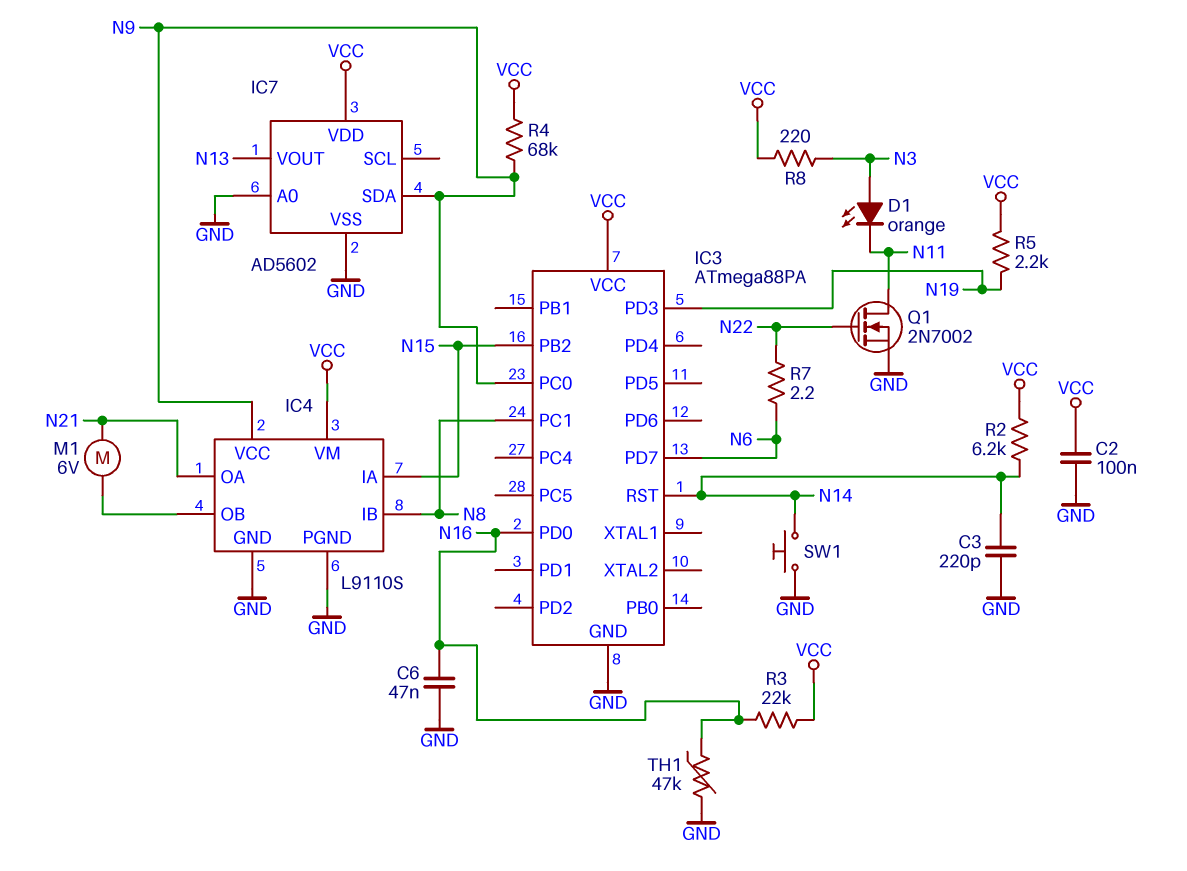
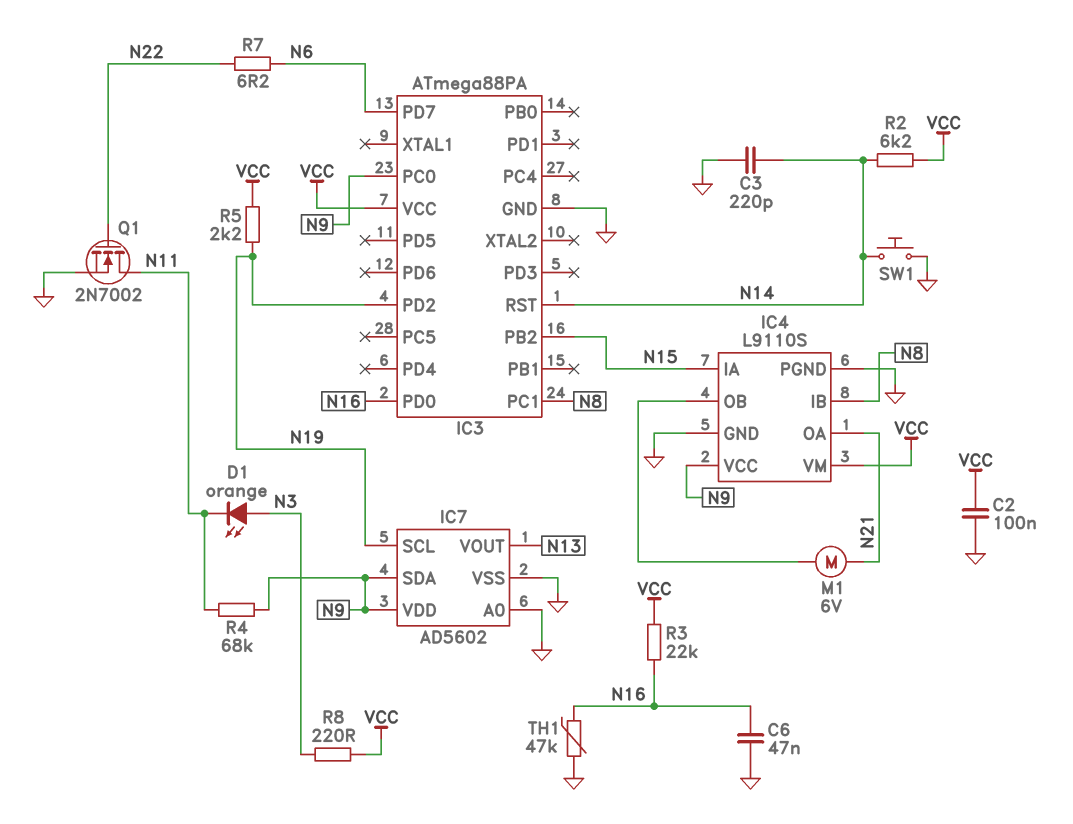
IC3 pin PD2: none -> N19
IC3 pin PD3: N19 -> none
IC7 pin SCL: none -> N19
IC7 pin VDD: VCC -> N9
R4: 68k (N9, VCC) -> 68k (N9, N11)
R7: 2.2 (N6, N22) -> 6.2 (N6, N22)

